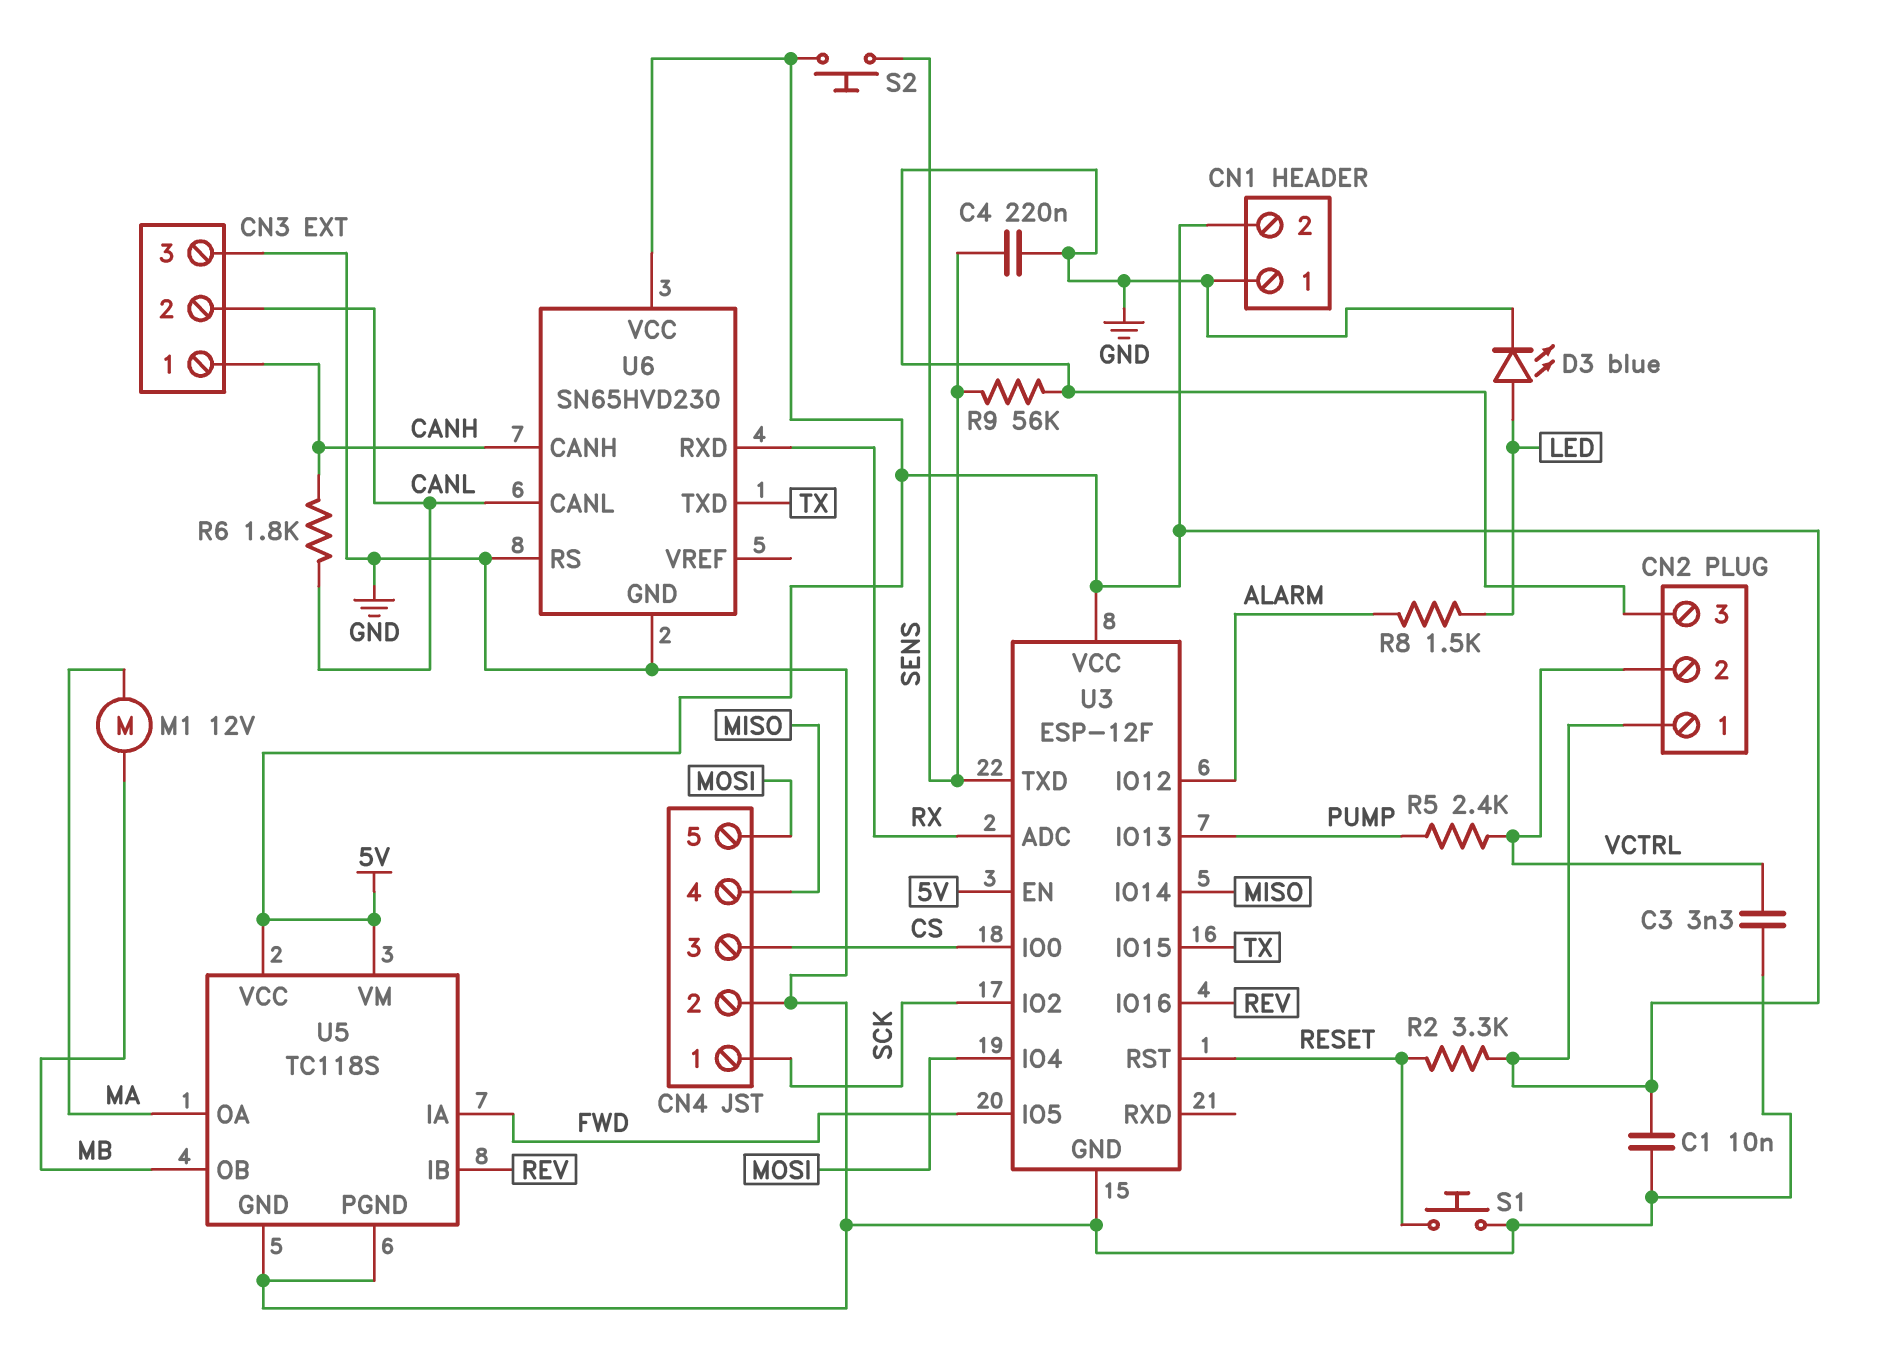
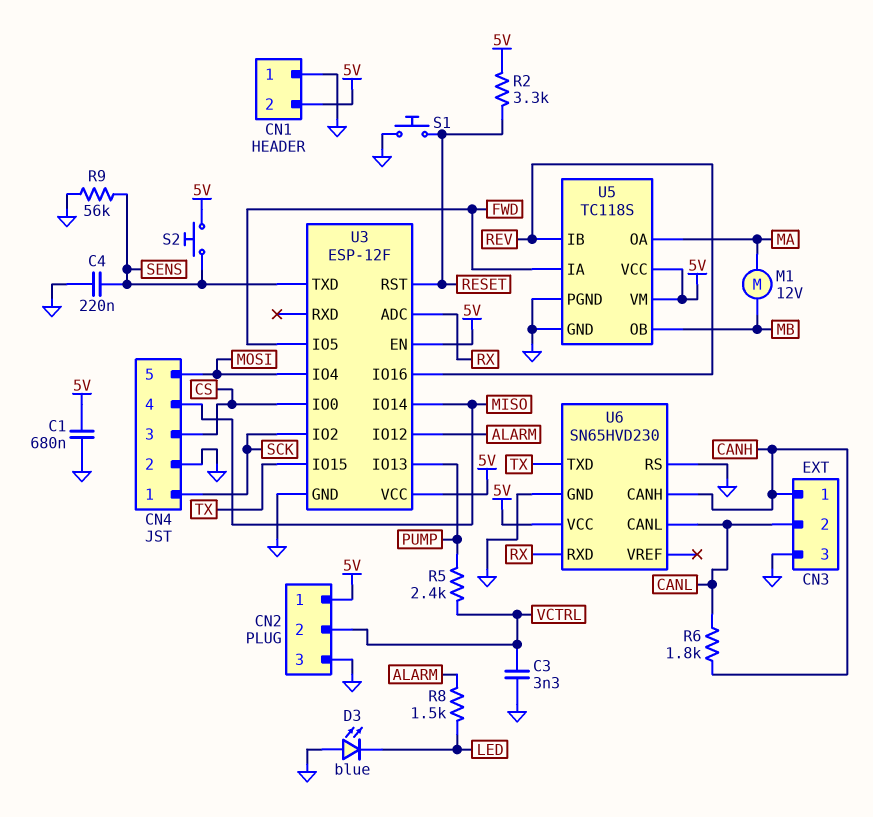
C1: 10nF (5V, GND) -> 680nF (5V, GND)
D3: LED blue (A LED, K GND) -> LED blue (A GND, K LED)

